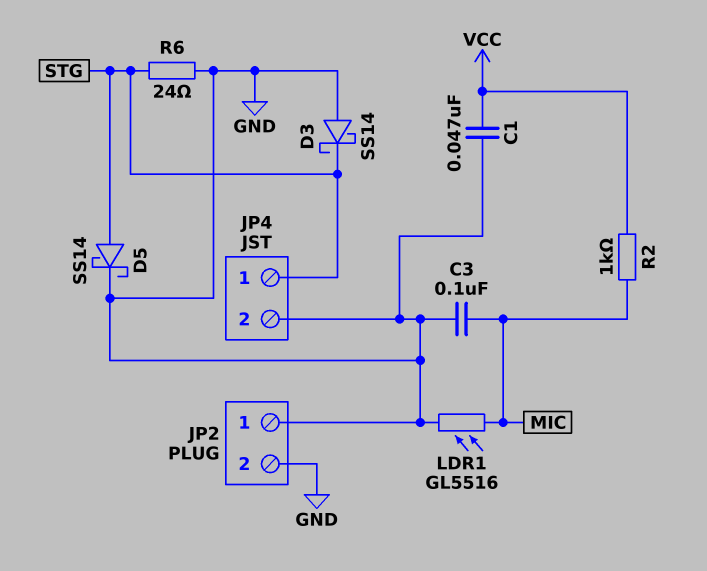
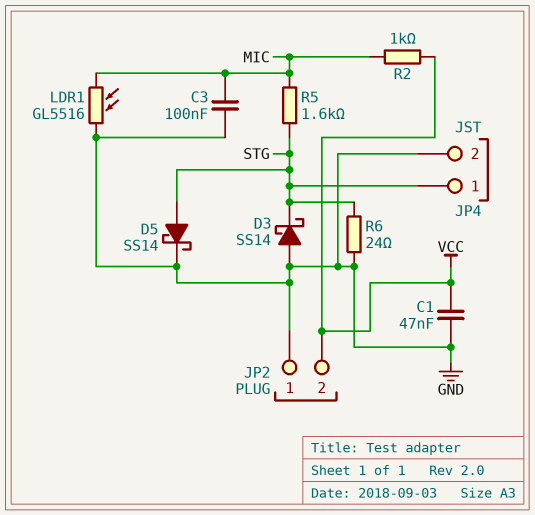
JP2 pin 2: GND -> VCC
R5: none -> 1.6k (MIC, STG)

